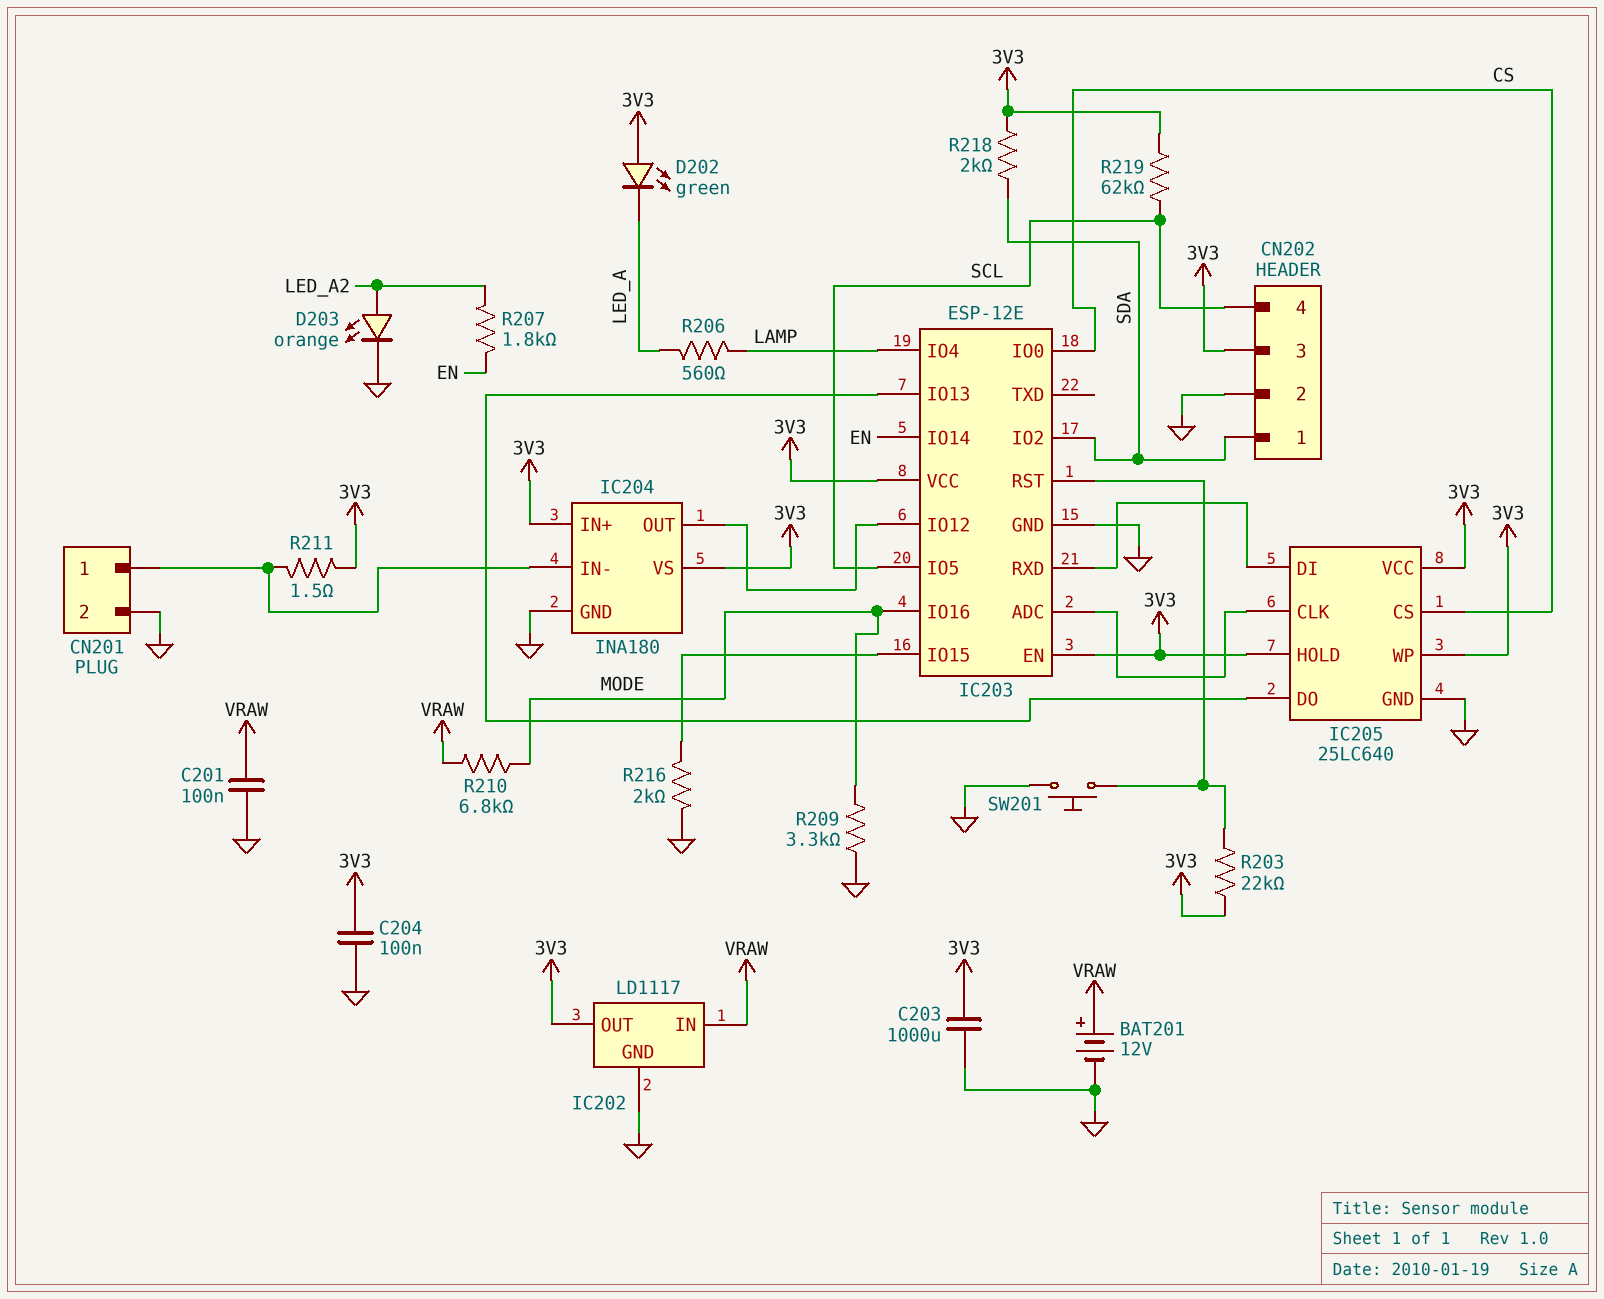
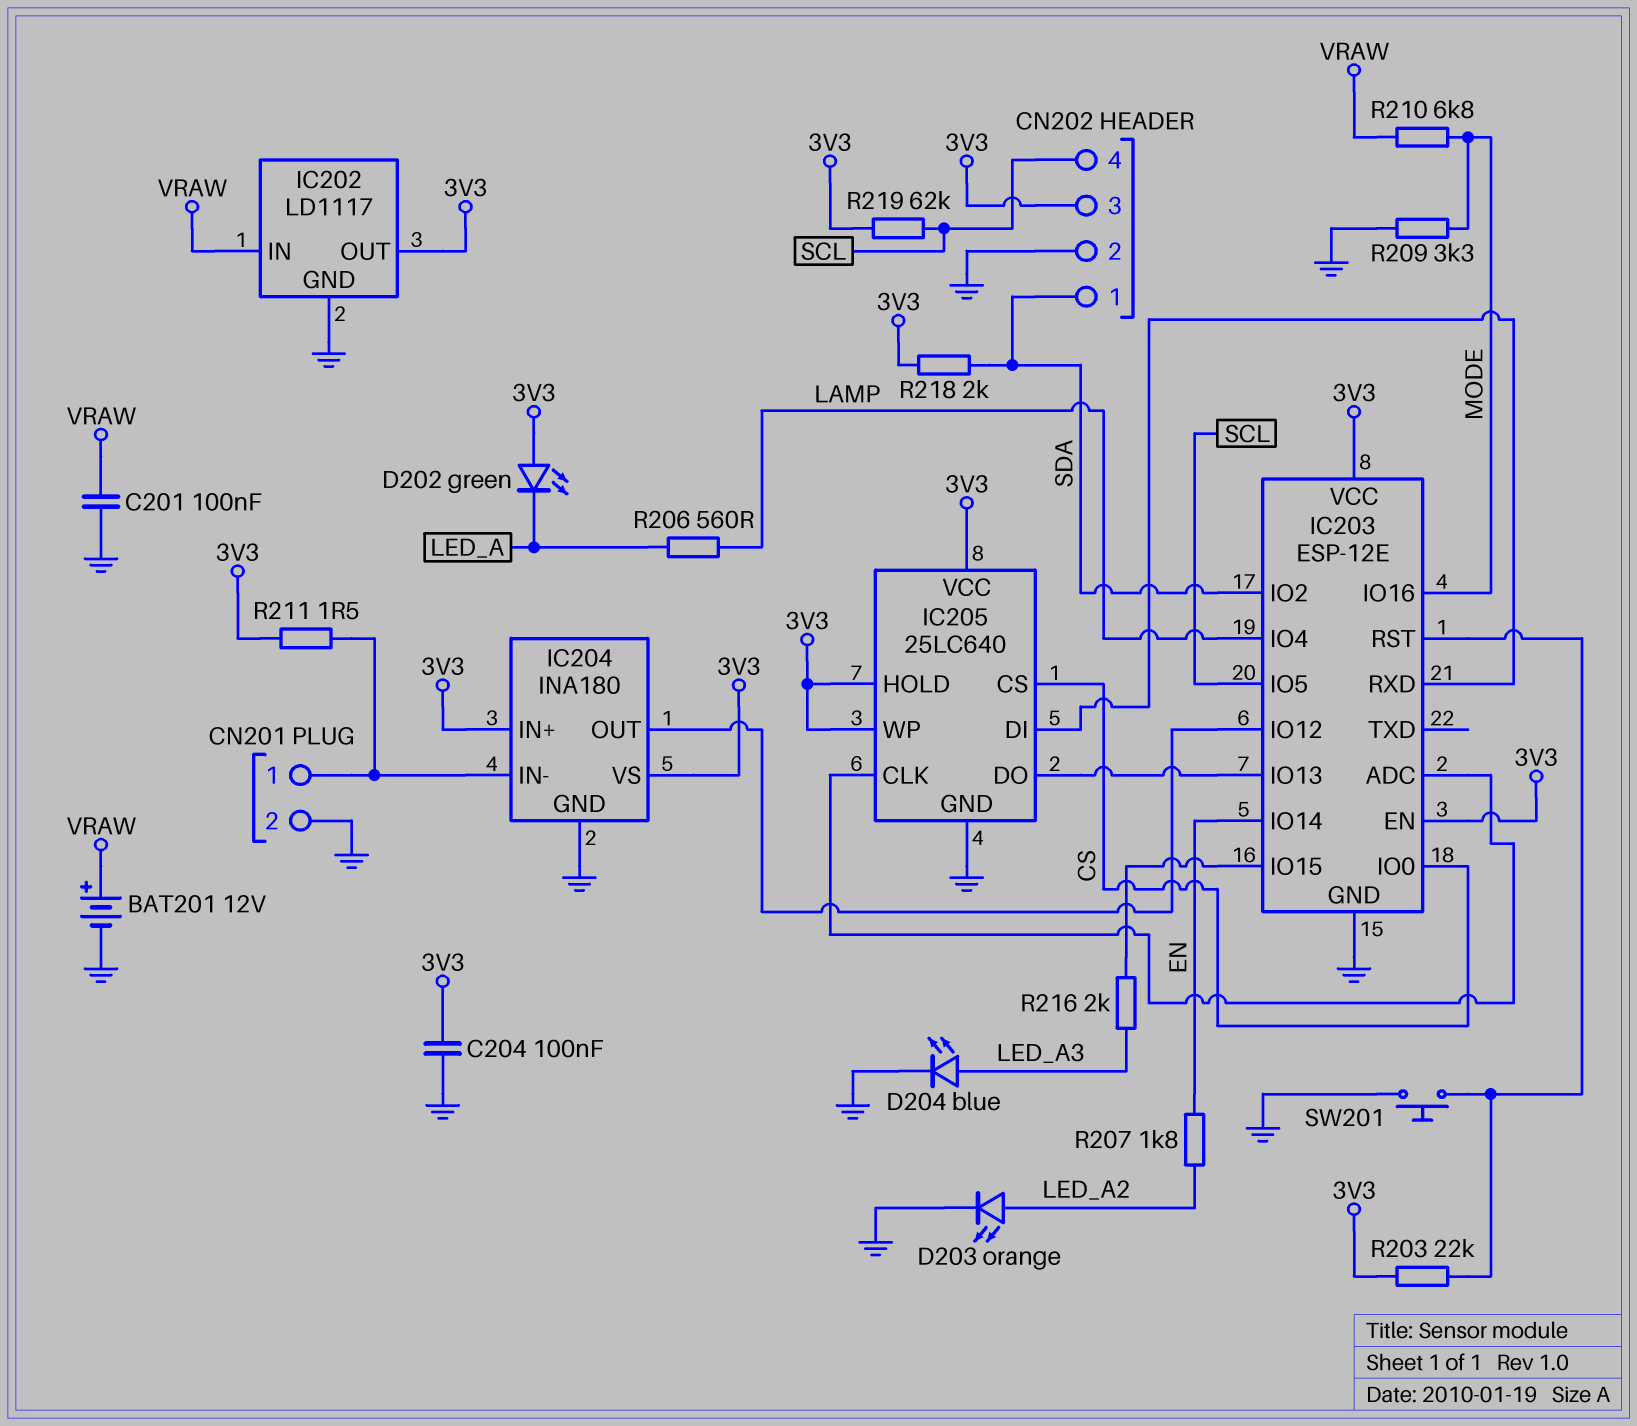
C203: 1000uF (3V3, GND) -> none
D204: none -> LED blue (A LED_A3, K GND)
R216: 2k (GND, IC203/IO15) -> 2k (IC203/IO15, LED_A3)

